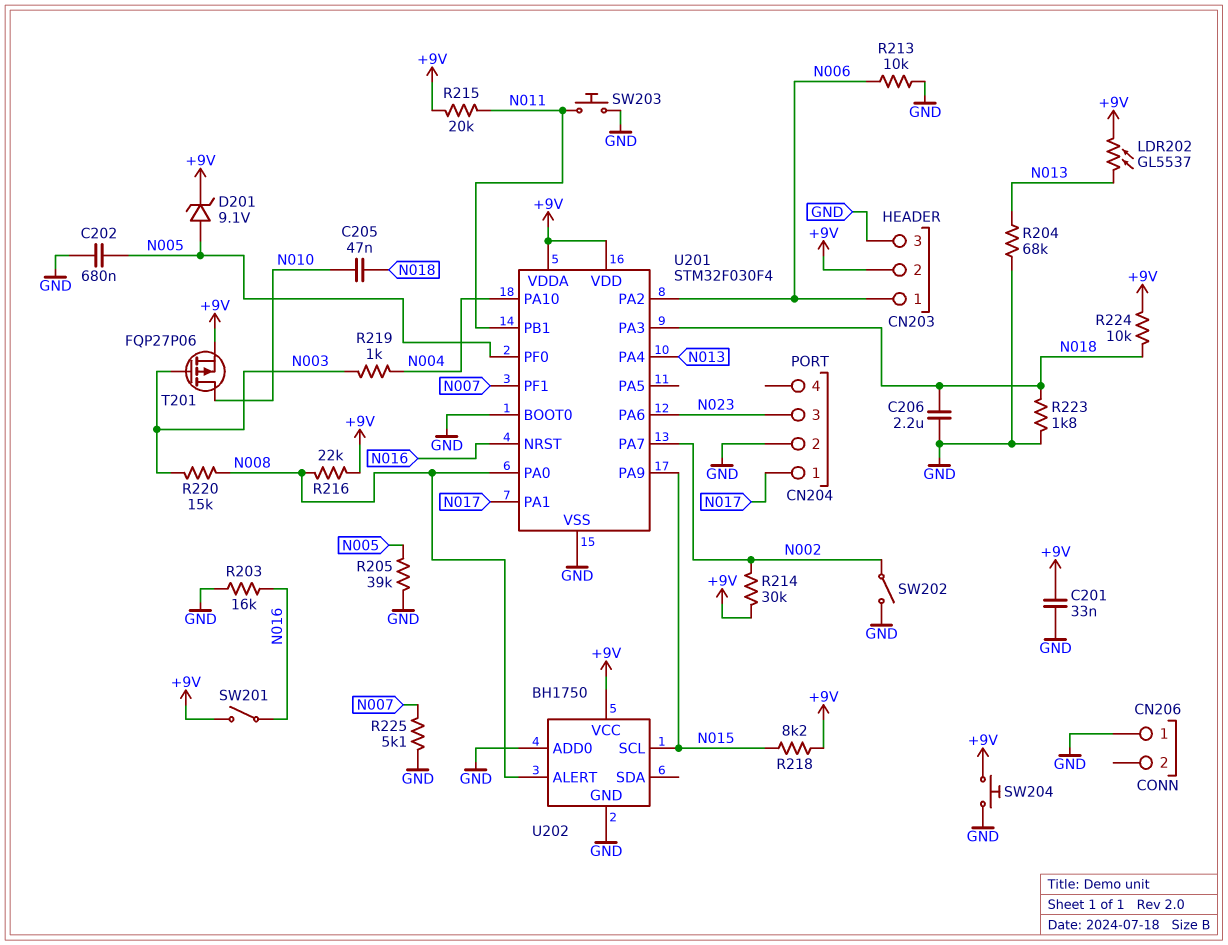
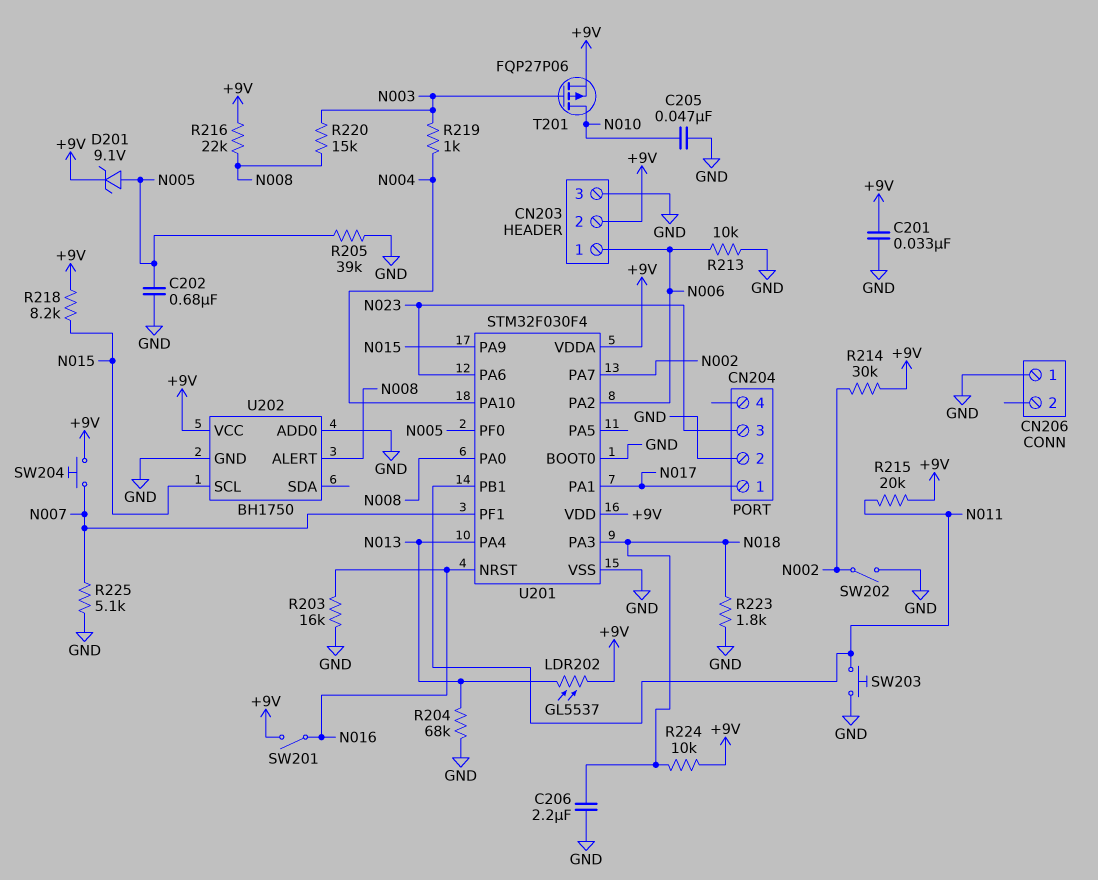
C205: 47nF (N010, N018) -> 47nF (GND, N010)
SW204: button (+9V, GND) -> button (+9V, N007)

